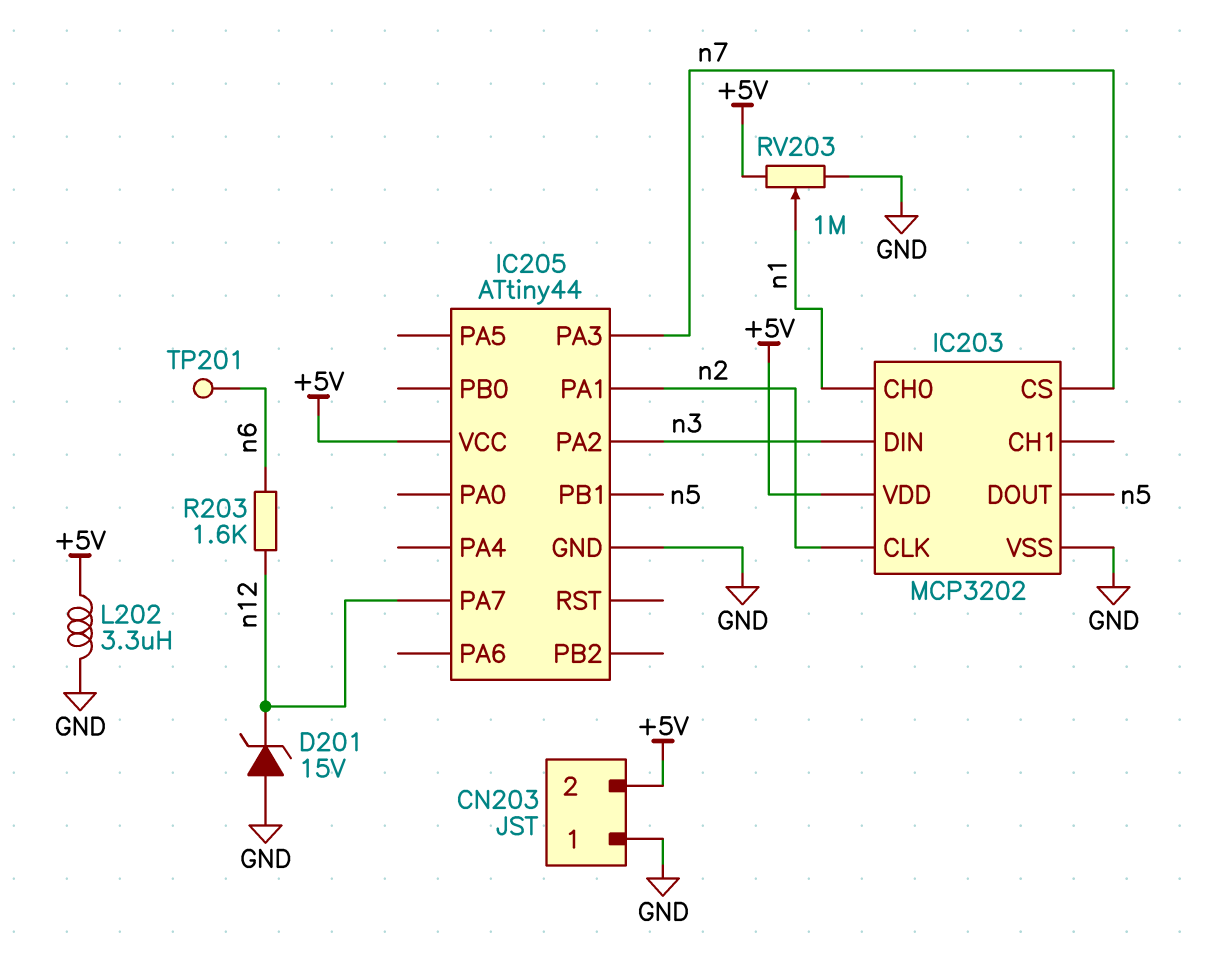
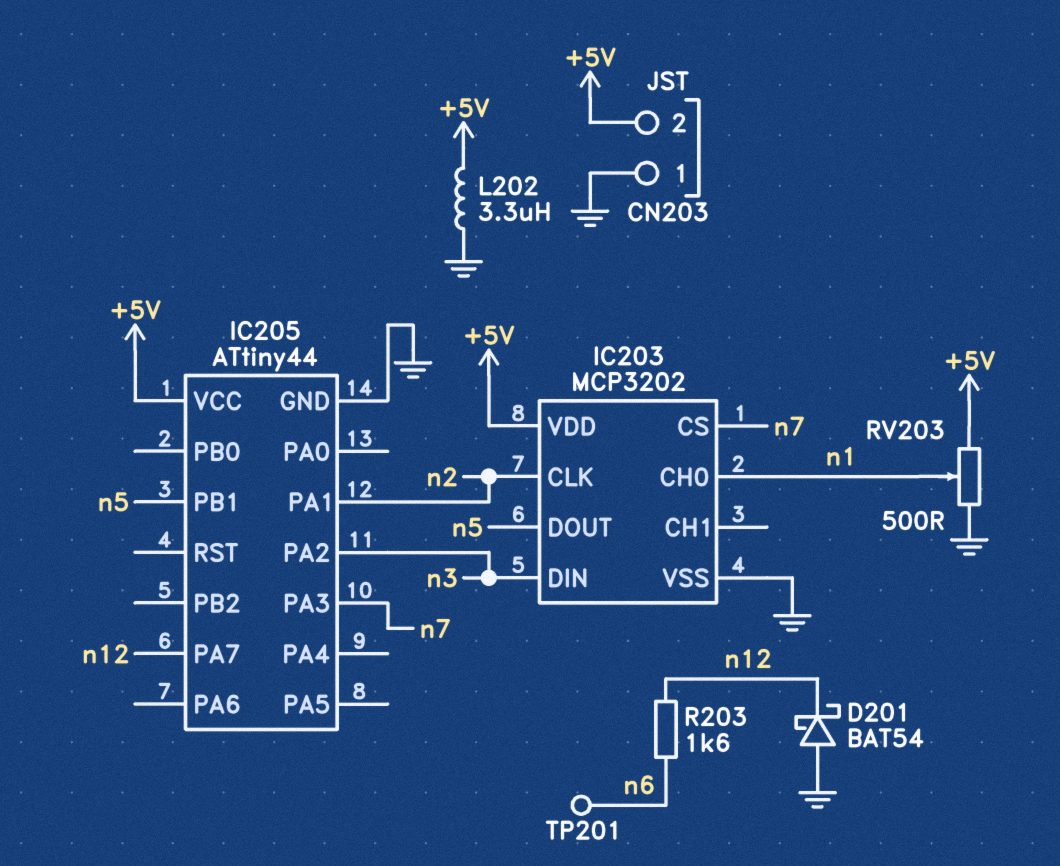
D201: zener 15V (A GND, K n12) -> schottky BAT54 (A GND, K n12)
RV203: 1M (+5V, GND, wiper n1) -> 500 (+5V, GND, wiper n1)

